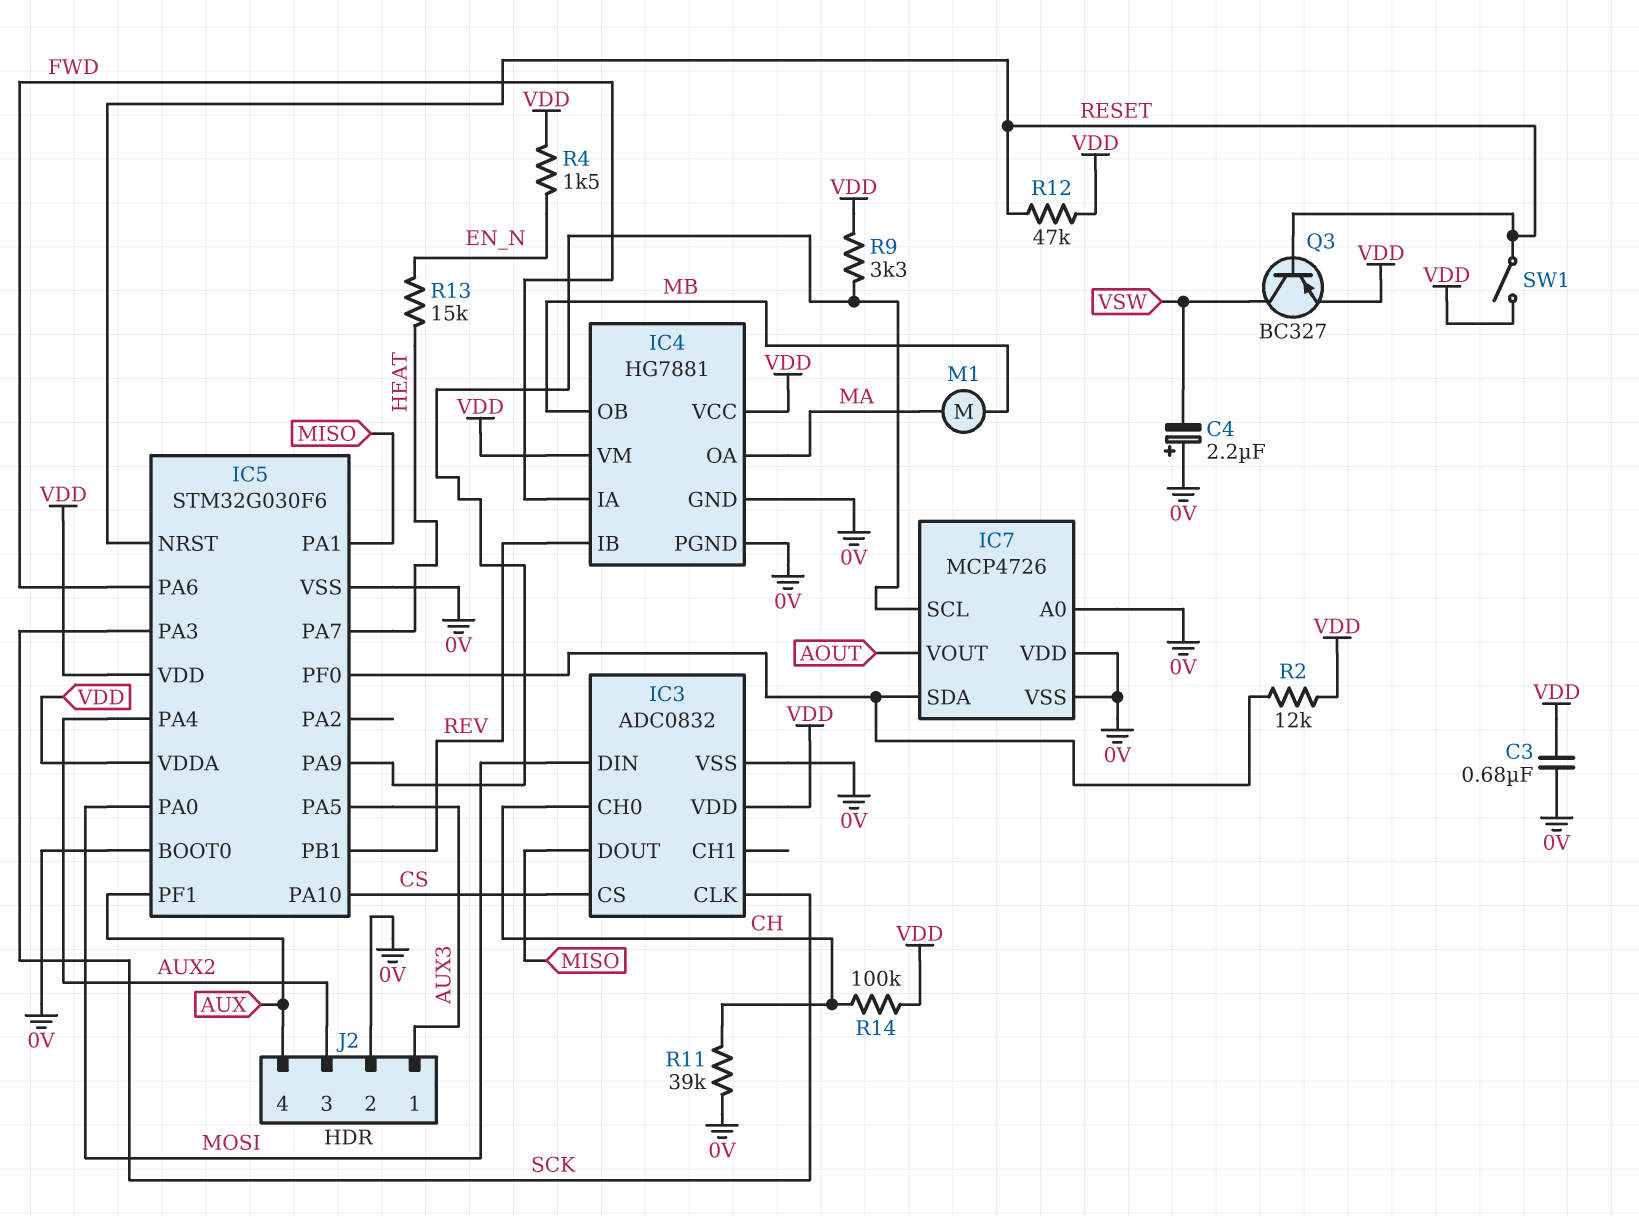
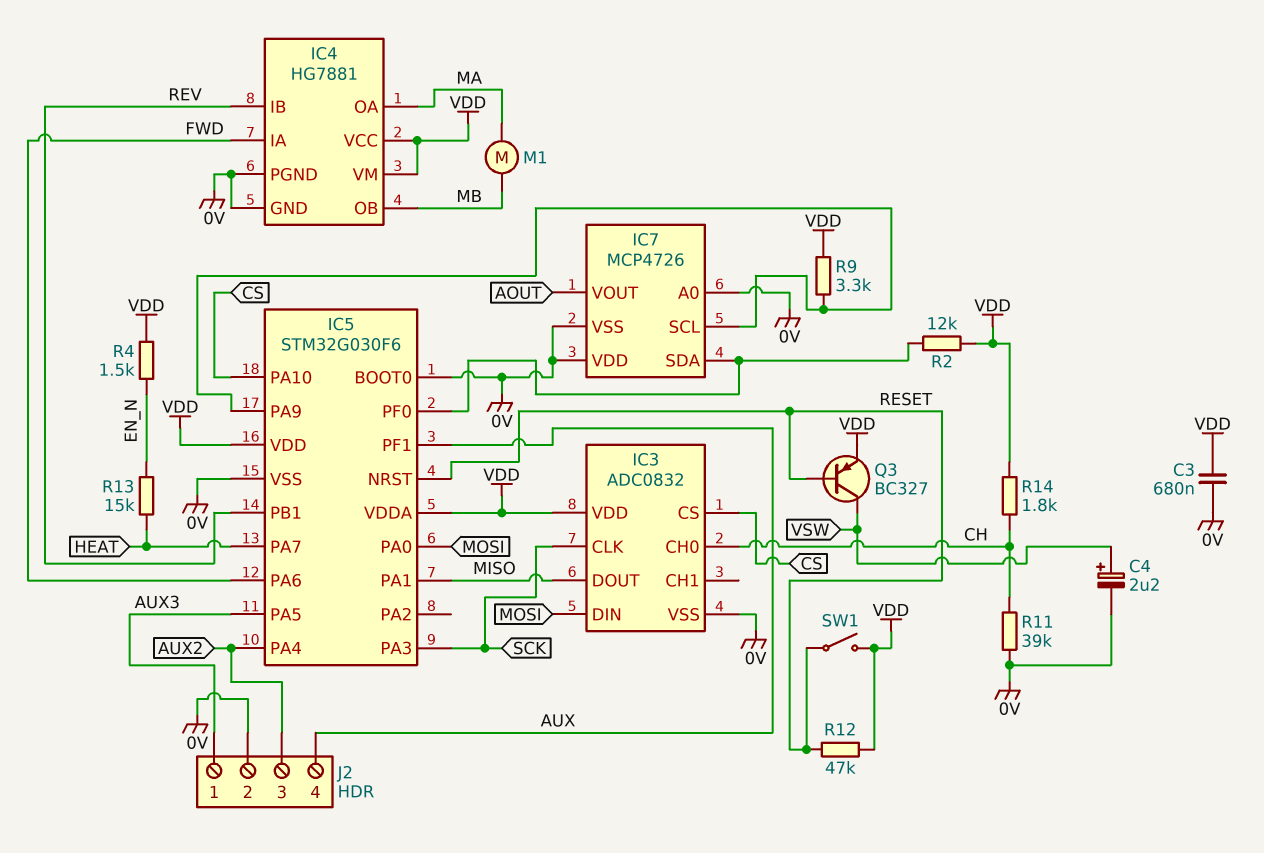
C4: 2.2uF (plus 0V, minus VSW) -> 2.2uF (plus VSW, minus 0V)
R14: 100k (CH, VDD) -> 1.8k (CH, VDD)

